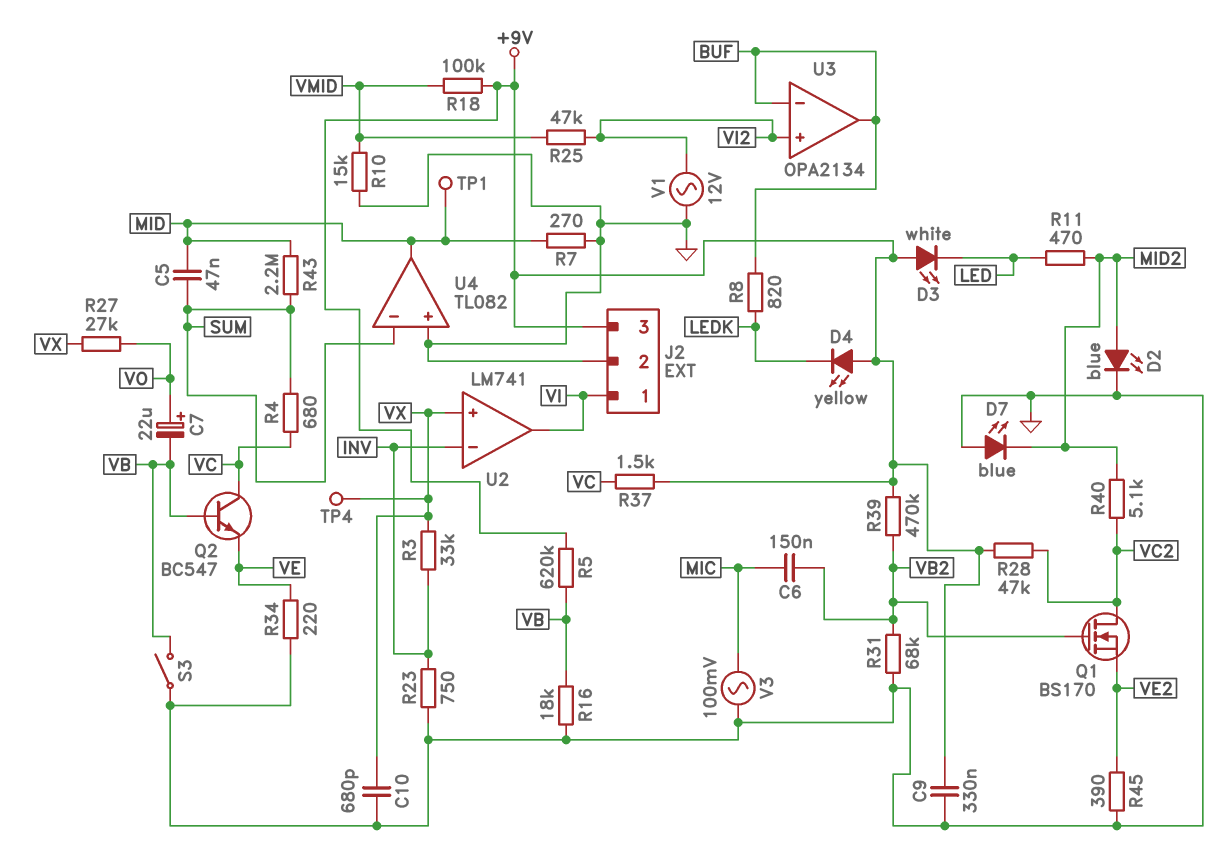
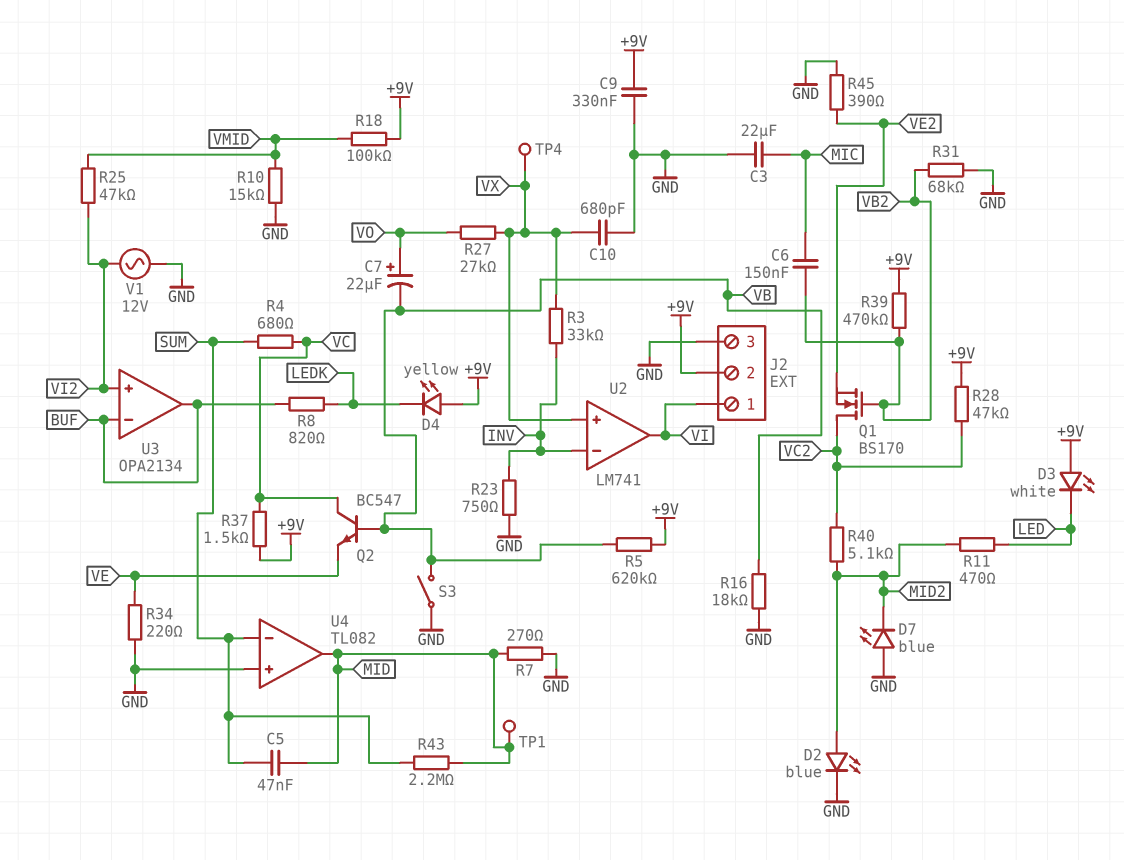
C3: none -> 22uF (GND, MIC)
J2 pin 2: GND -> +9V
J2 pin 3: +9V -> GND
V3: AC 100mV (GND, MIC) -> none

